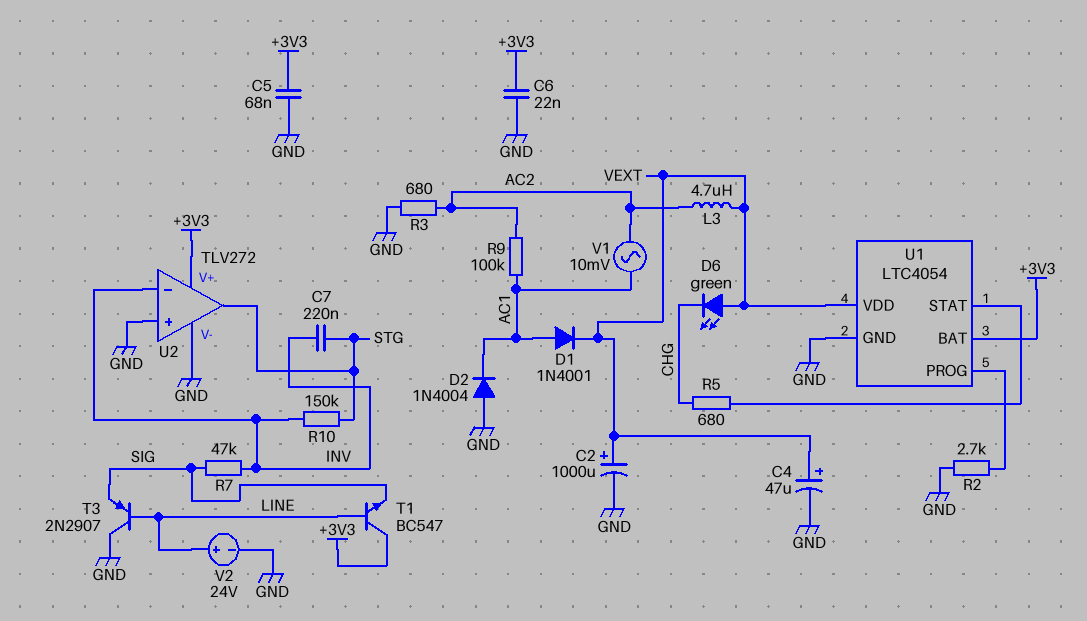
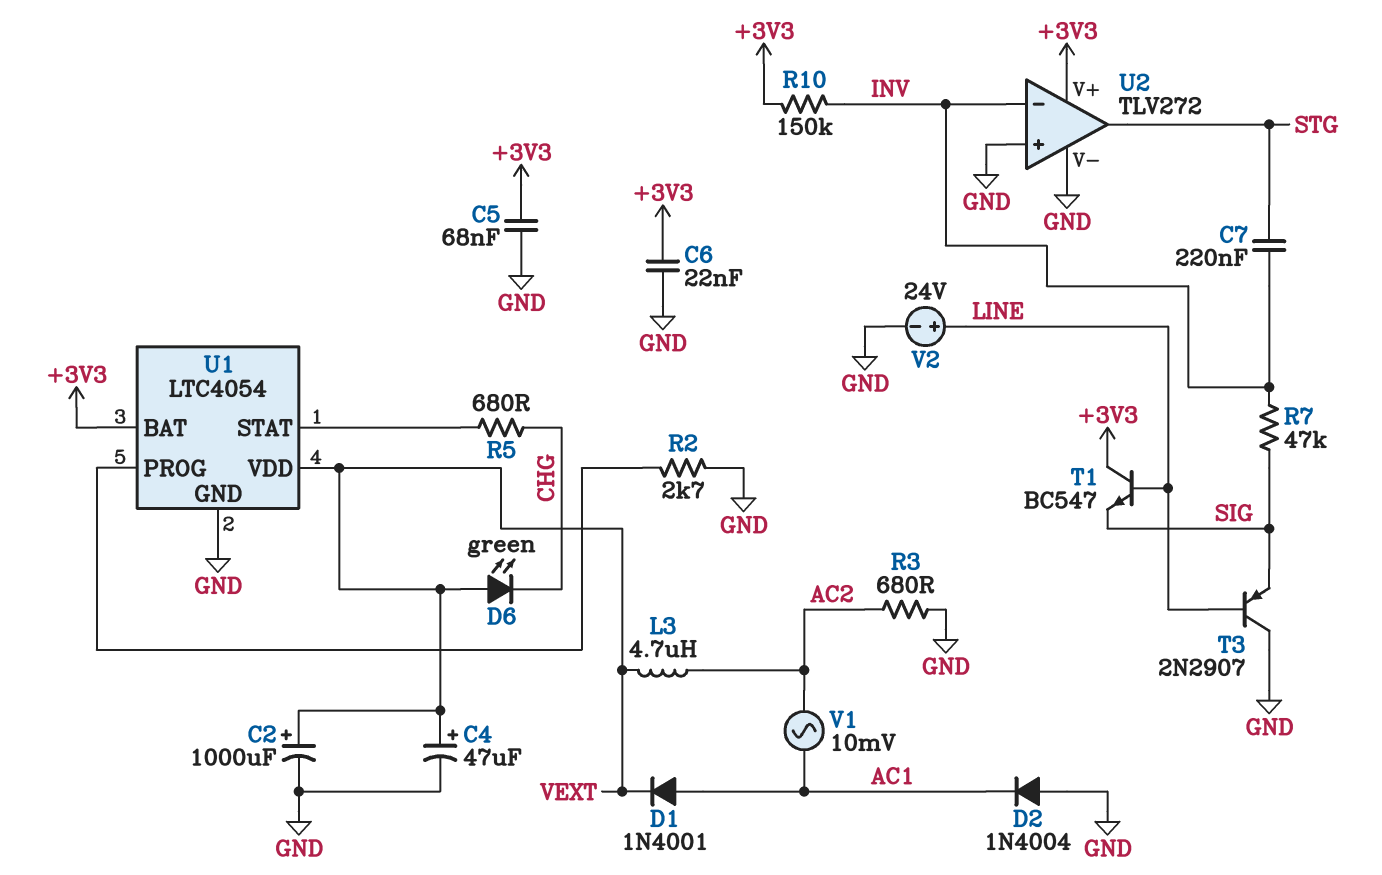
R9: 100k (AC1, AC2) -> none
R10: 150k (INV, STG) -> 150k (+3V3, INV)

